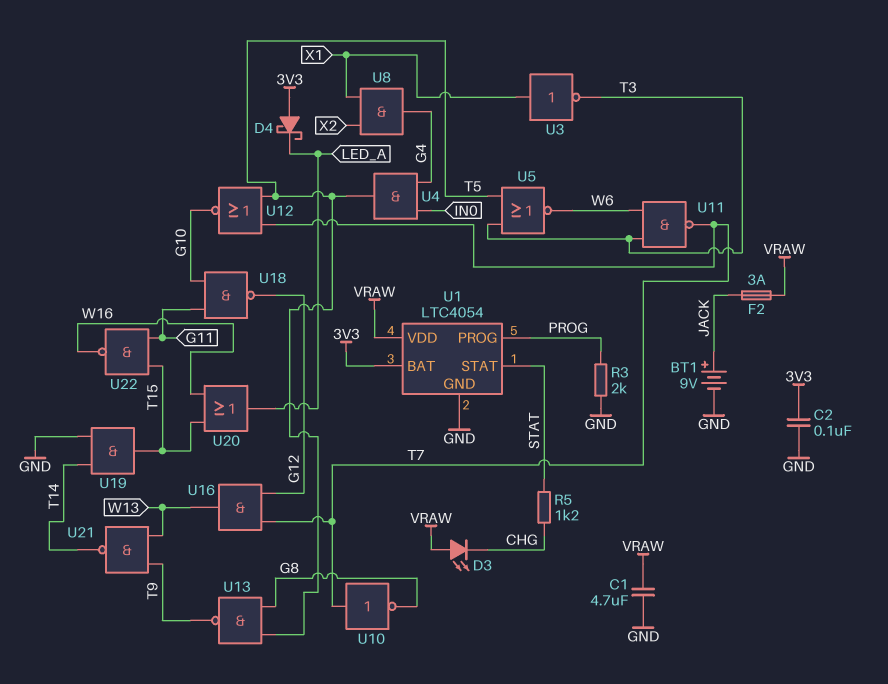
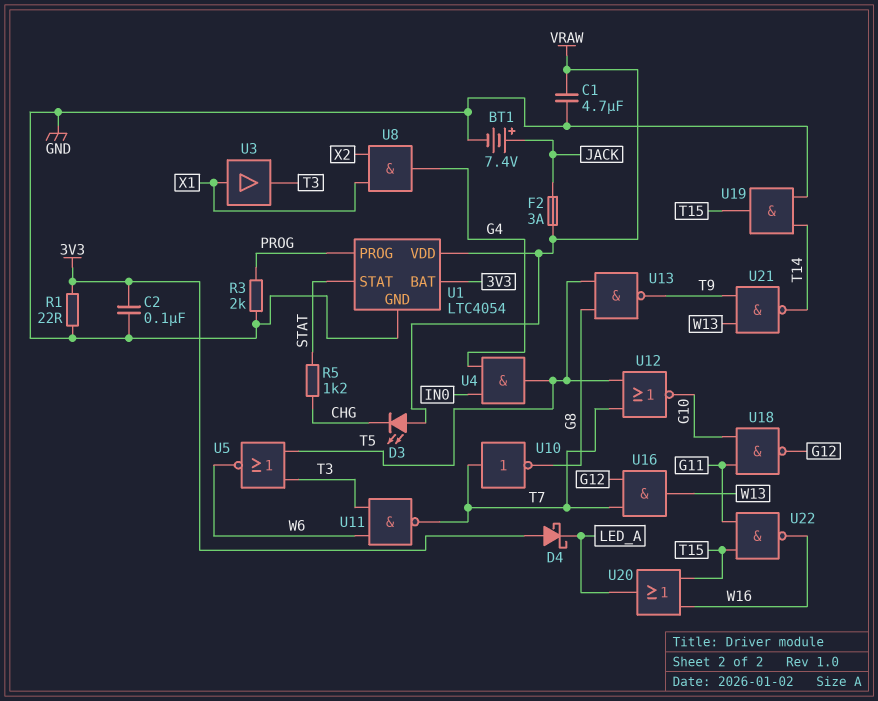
BT1: 9V (plus JACK, minus GND) -> 7.4V (plus JACK, minus GND)
R1: none -> 22 (3V3, GND)
U3: NOT (in X1, out T3) -> buffer (in X1, out T3)

